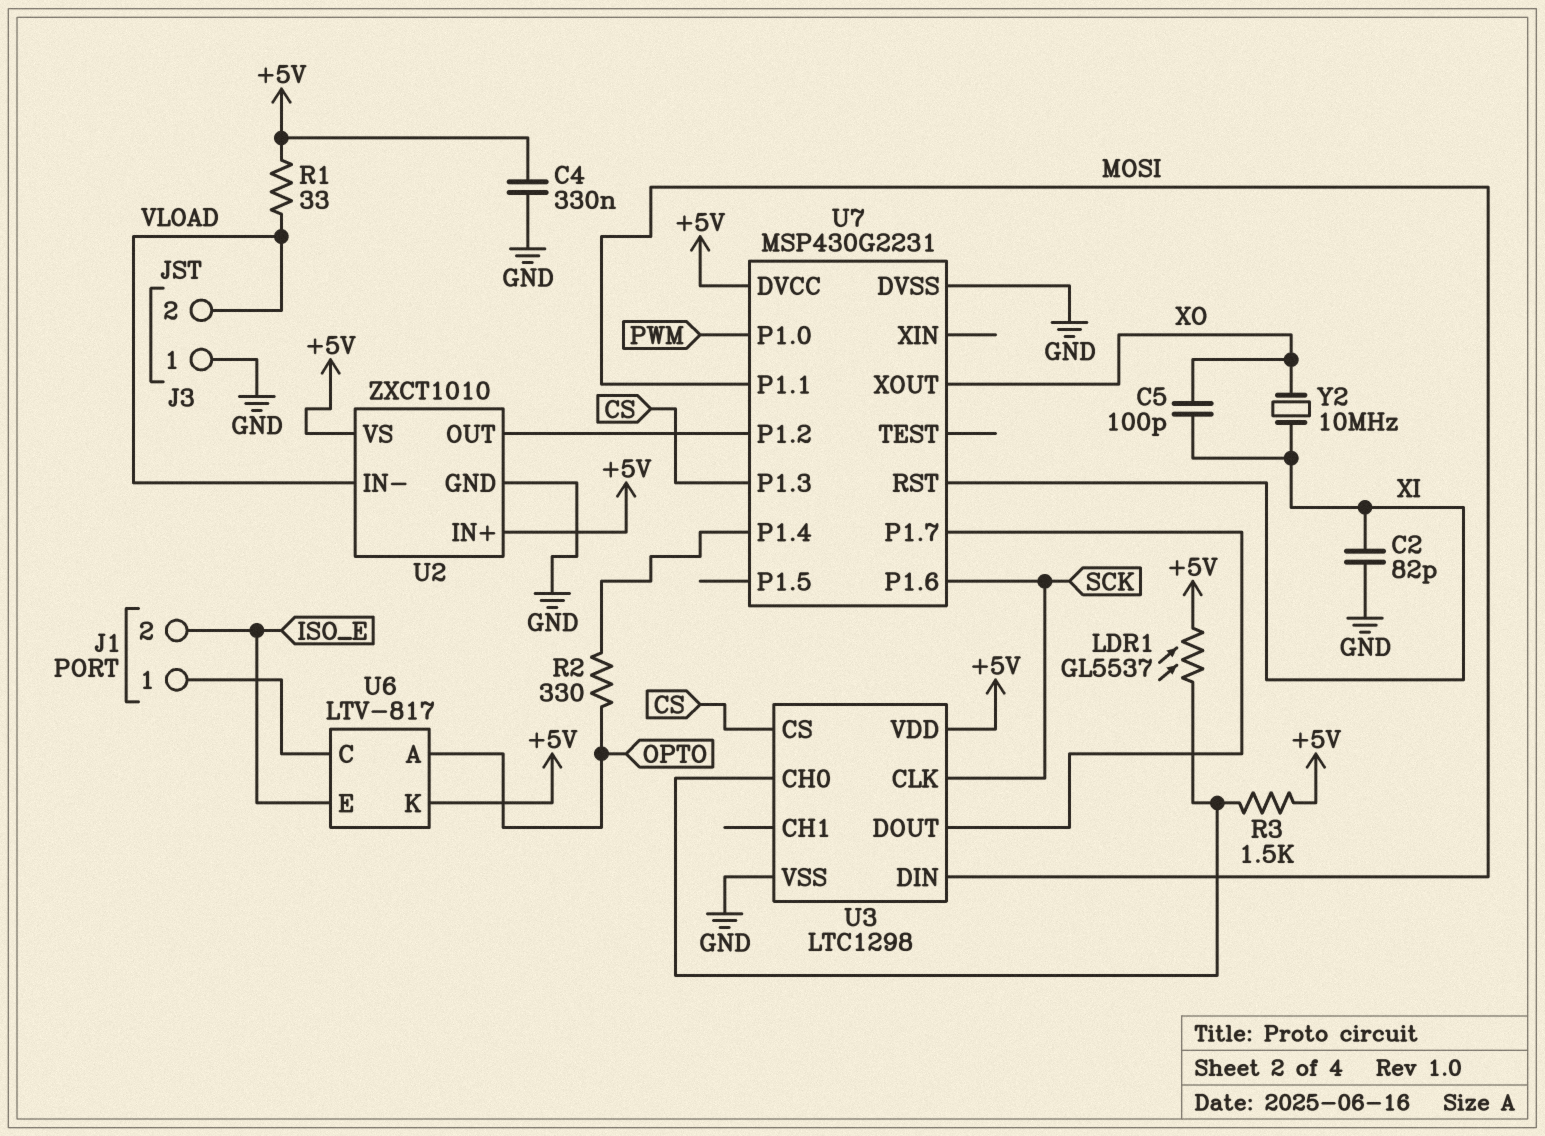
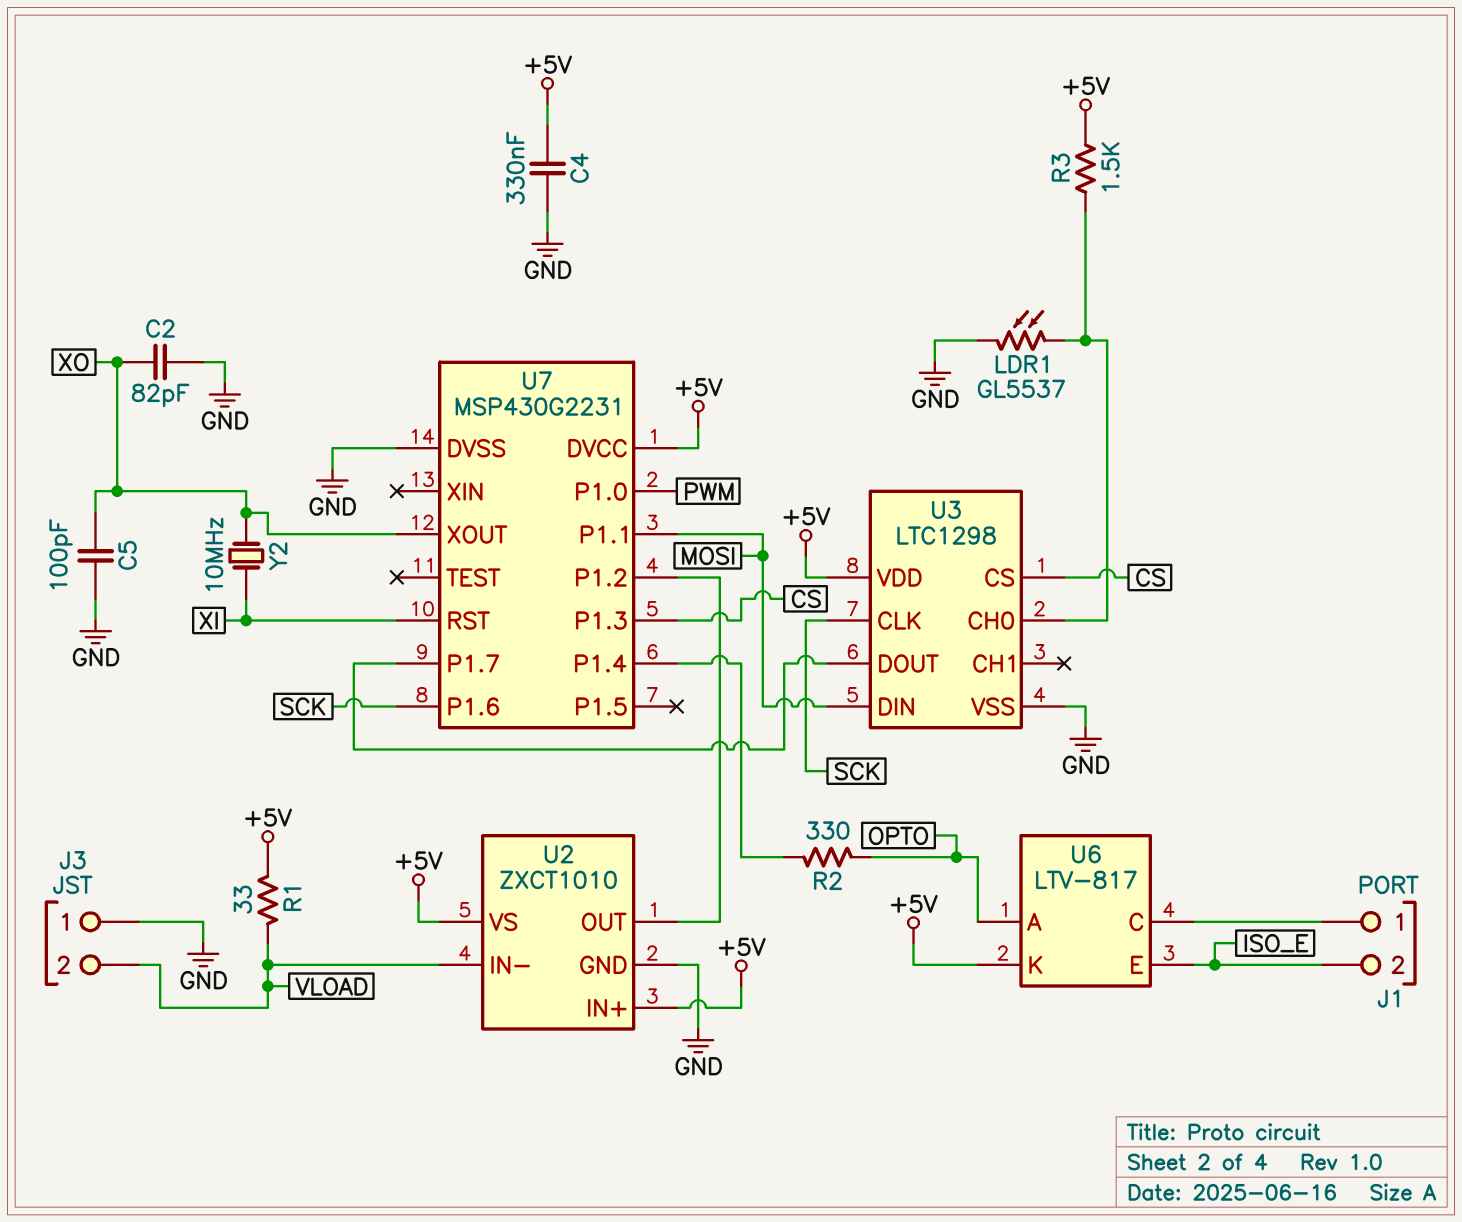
C2: 82pF (GND, XI) -> 82pF (GND, XO)
C5: 100pF (XI, XO) -> 100pF (GND, XO)
LDR1: GL5537 (+5V, U3/CH0) -> GL5537 (GND, U3/CH0)

